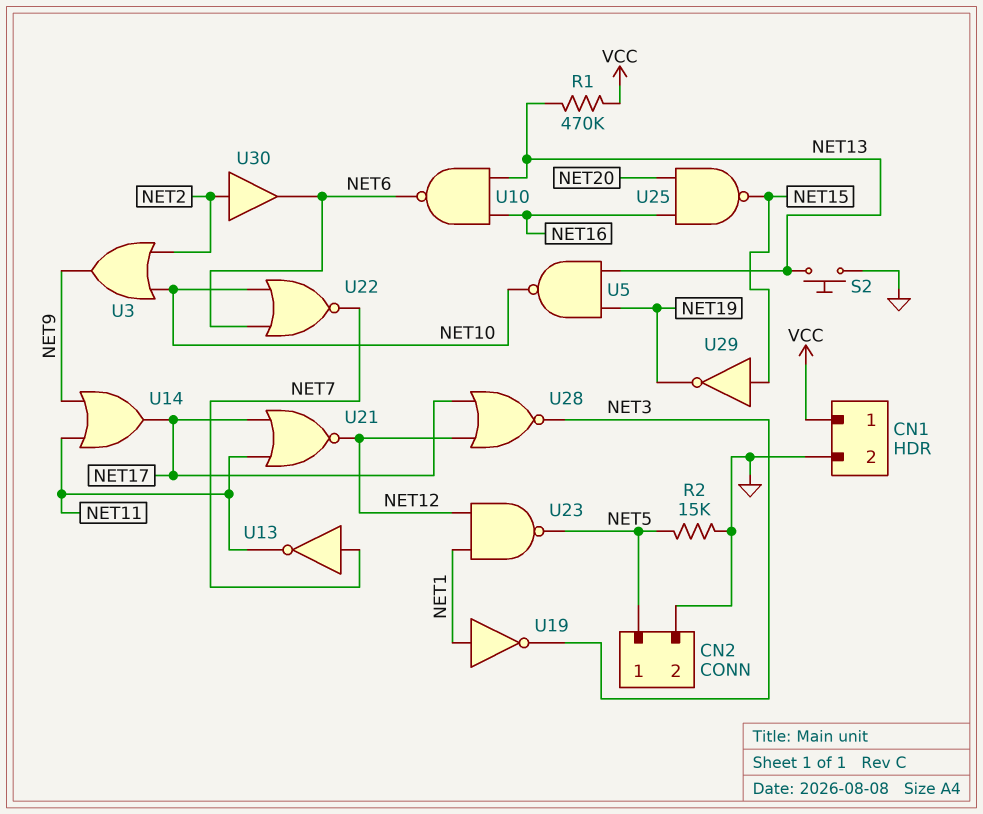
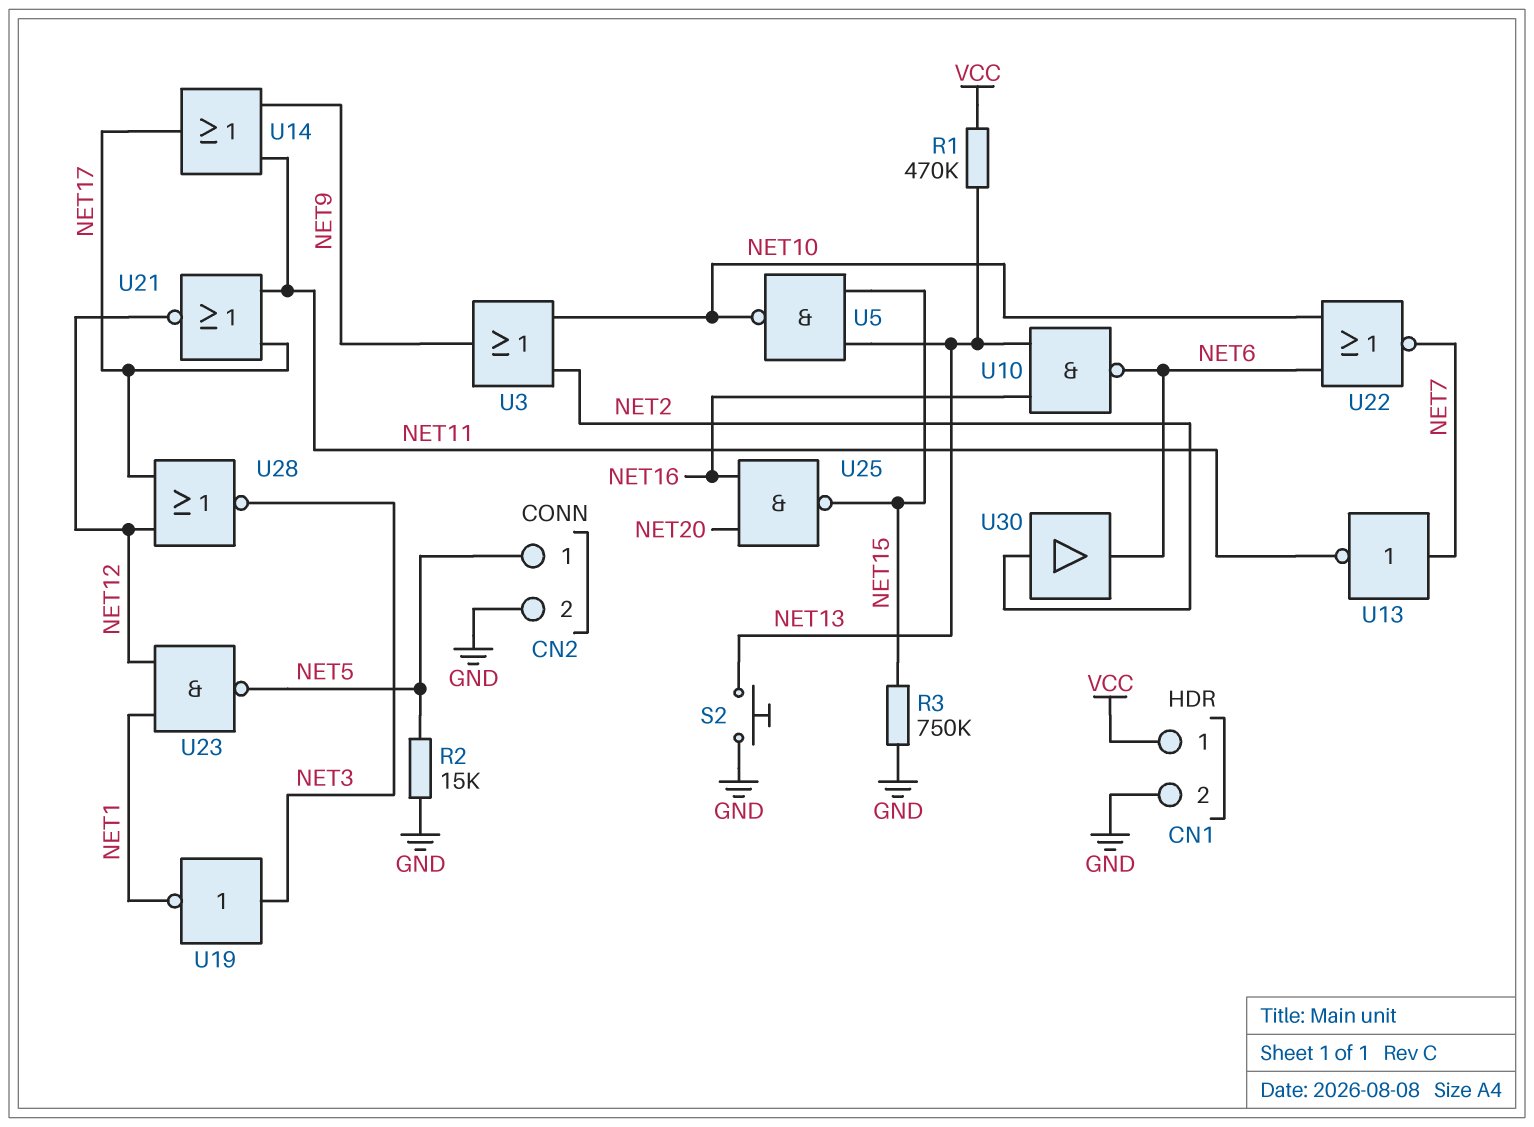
R3: none -> 750k (GND, NET15)
U5: NAND (in NET13, in NET19, out NET10) -> NAND (in NET13, in NET15, out NET10)
U19: NOT (in NET1, out NET3) -> NOT (in NET3, out NET1)
U29: NOT (in NET15, out NET19) -> none

